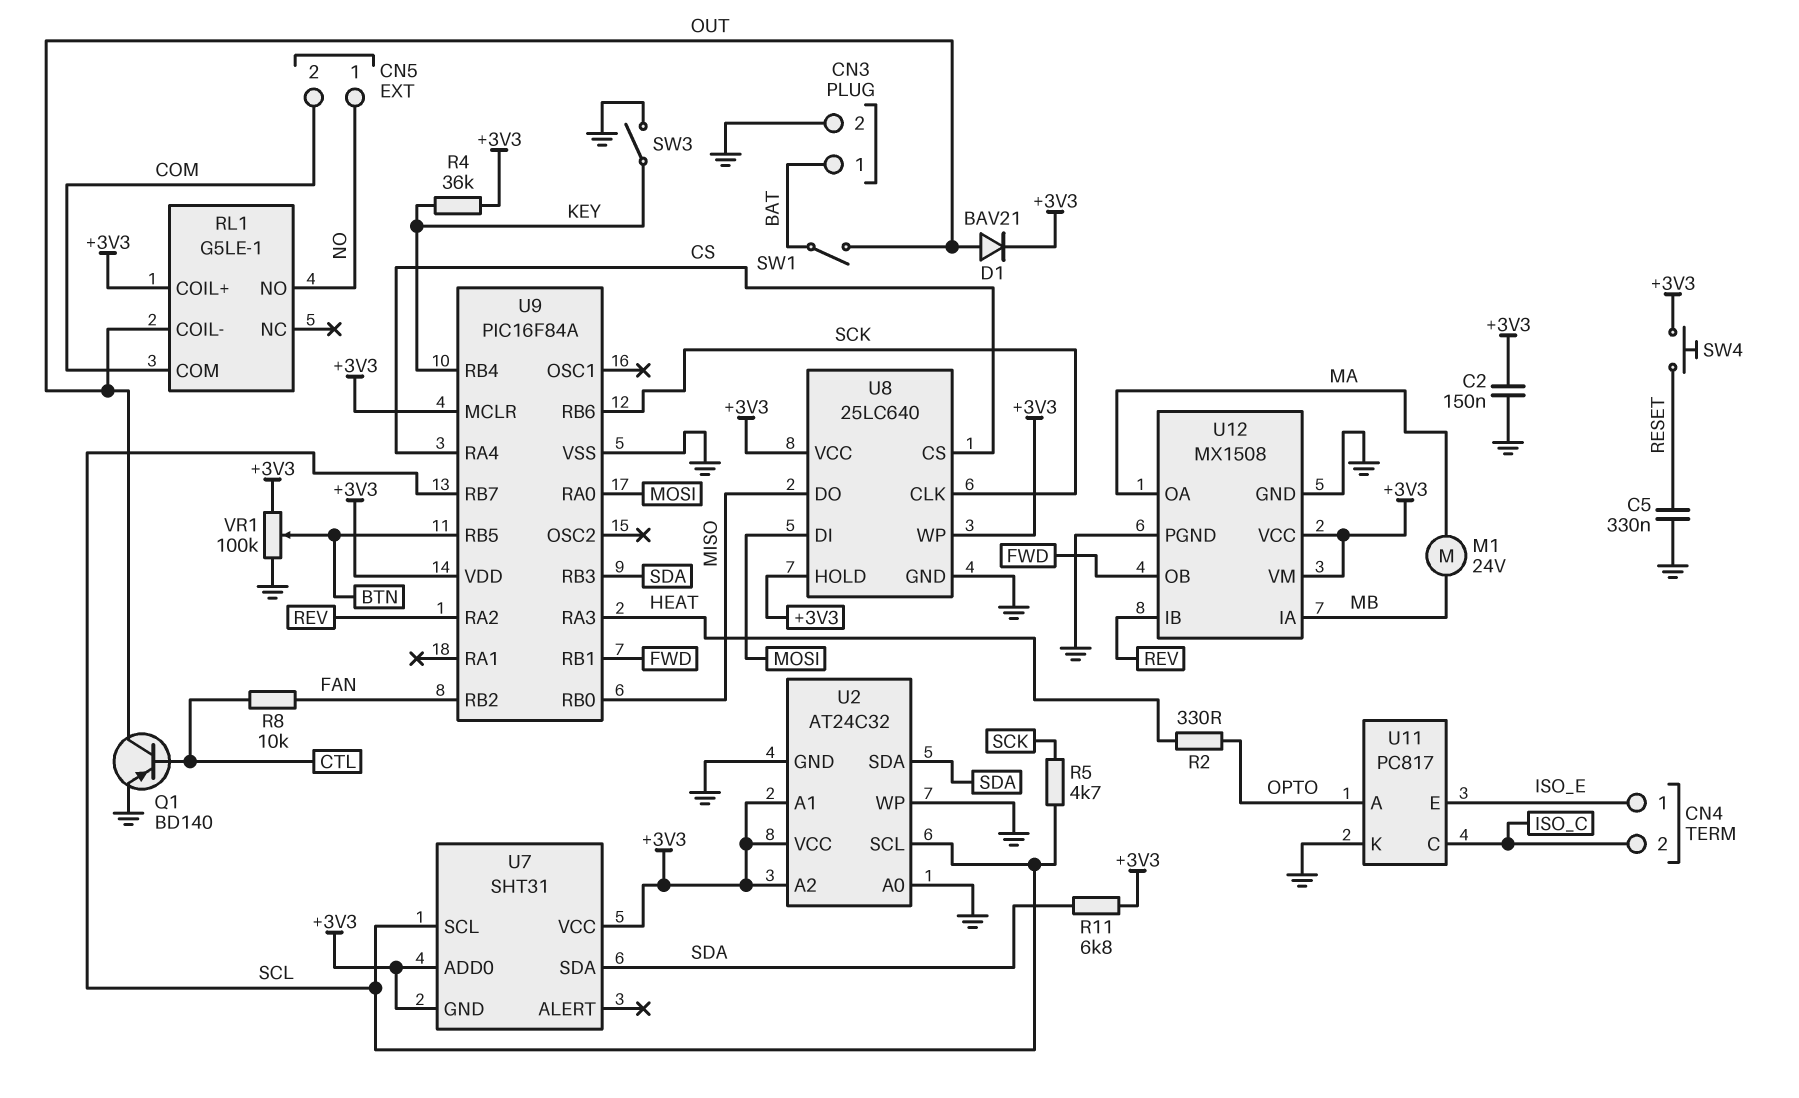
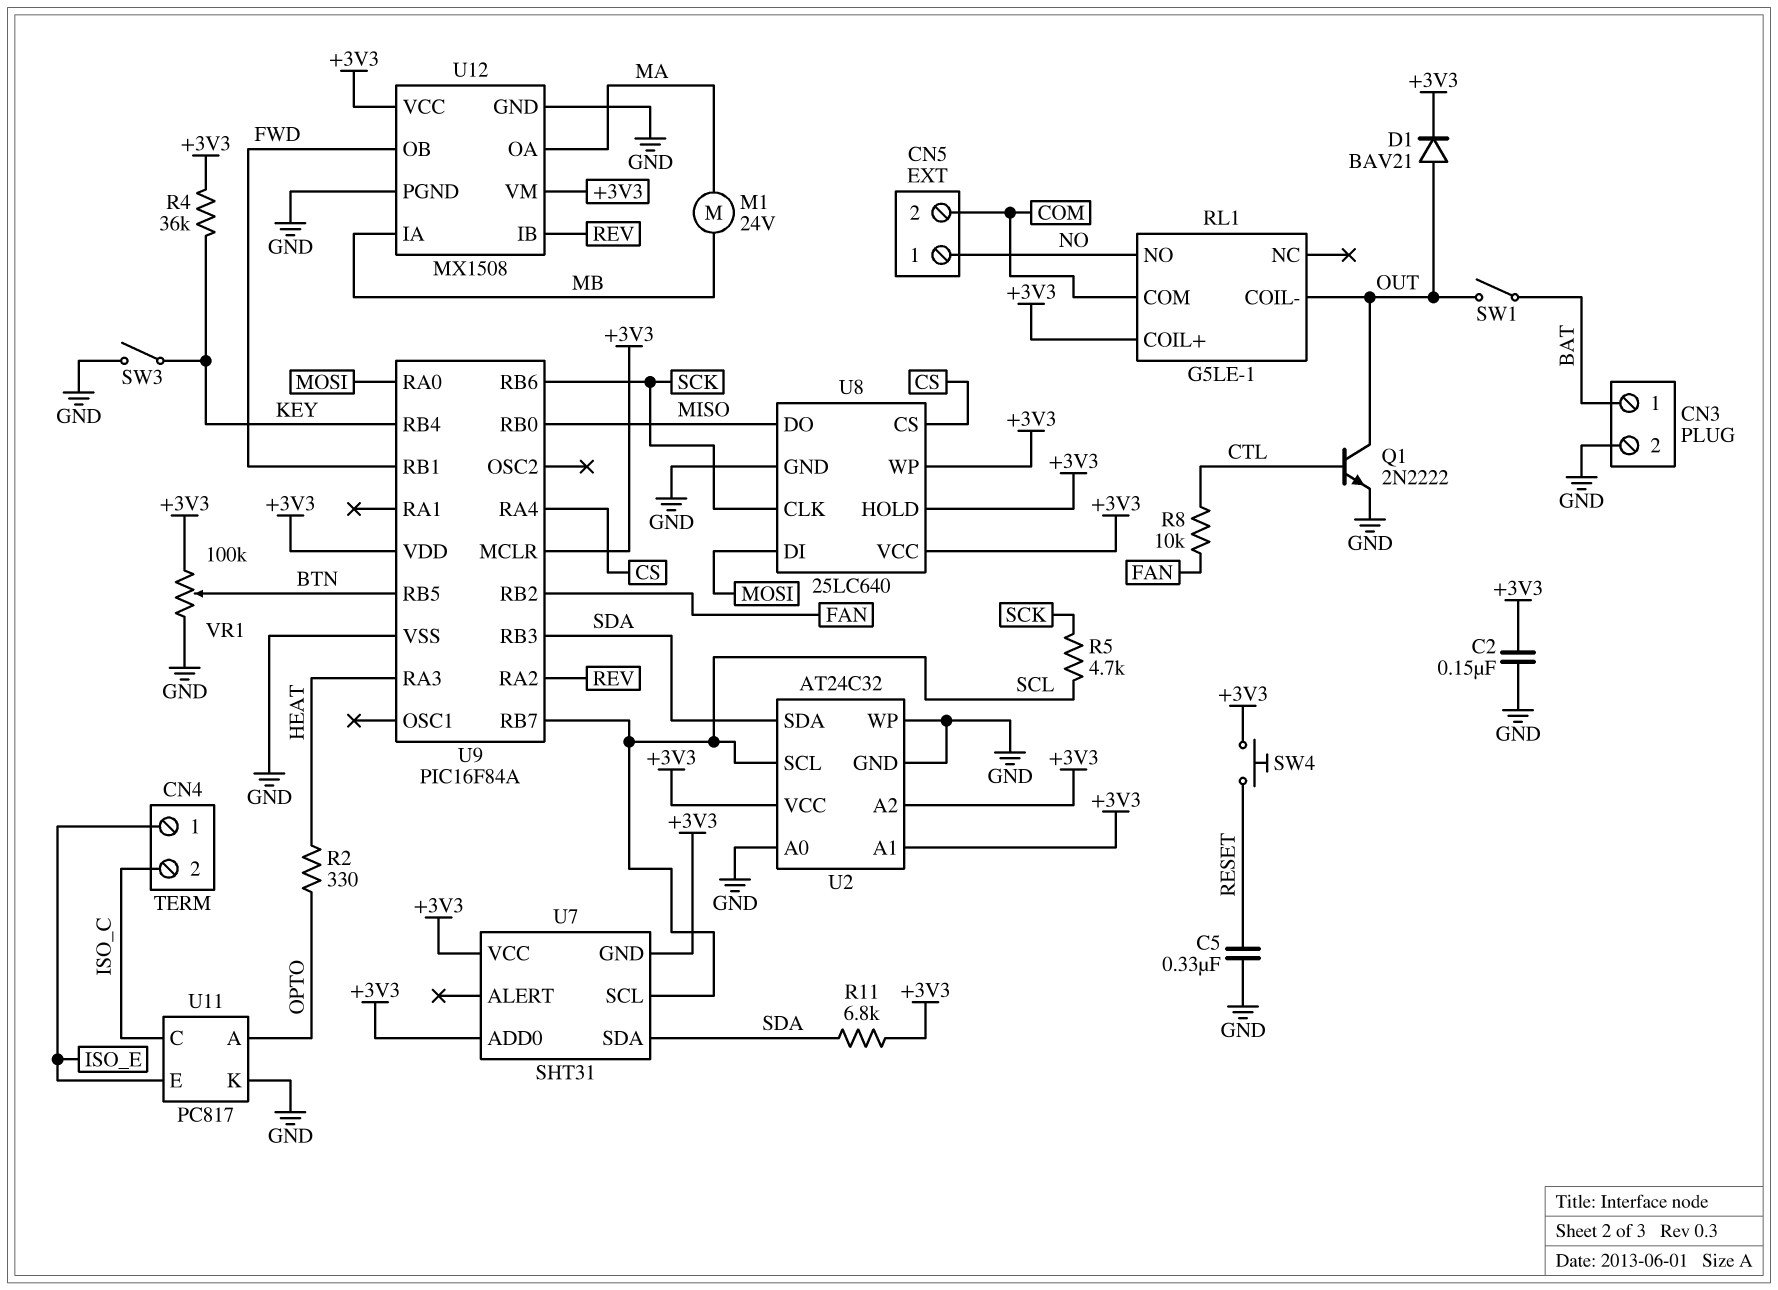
Q1: PNP BD140 (B CTL, C OUT, E GND) -> NPN 2N2222 (B CTL, C OUT, E GND)

